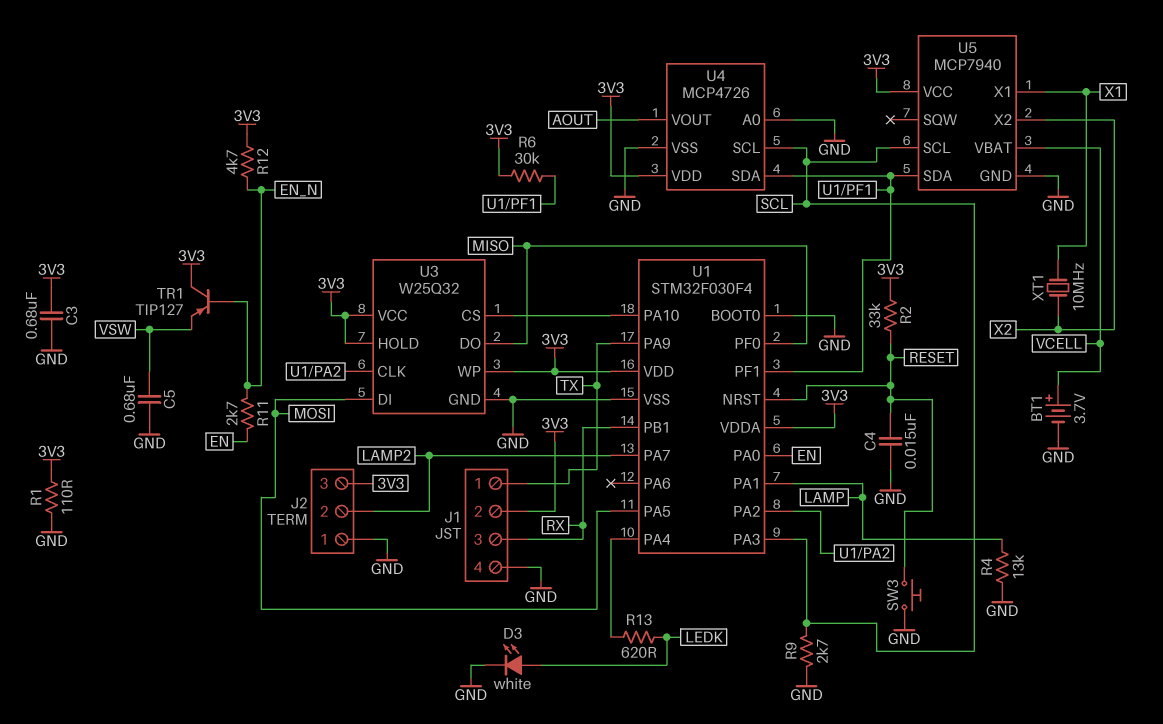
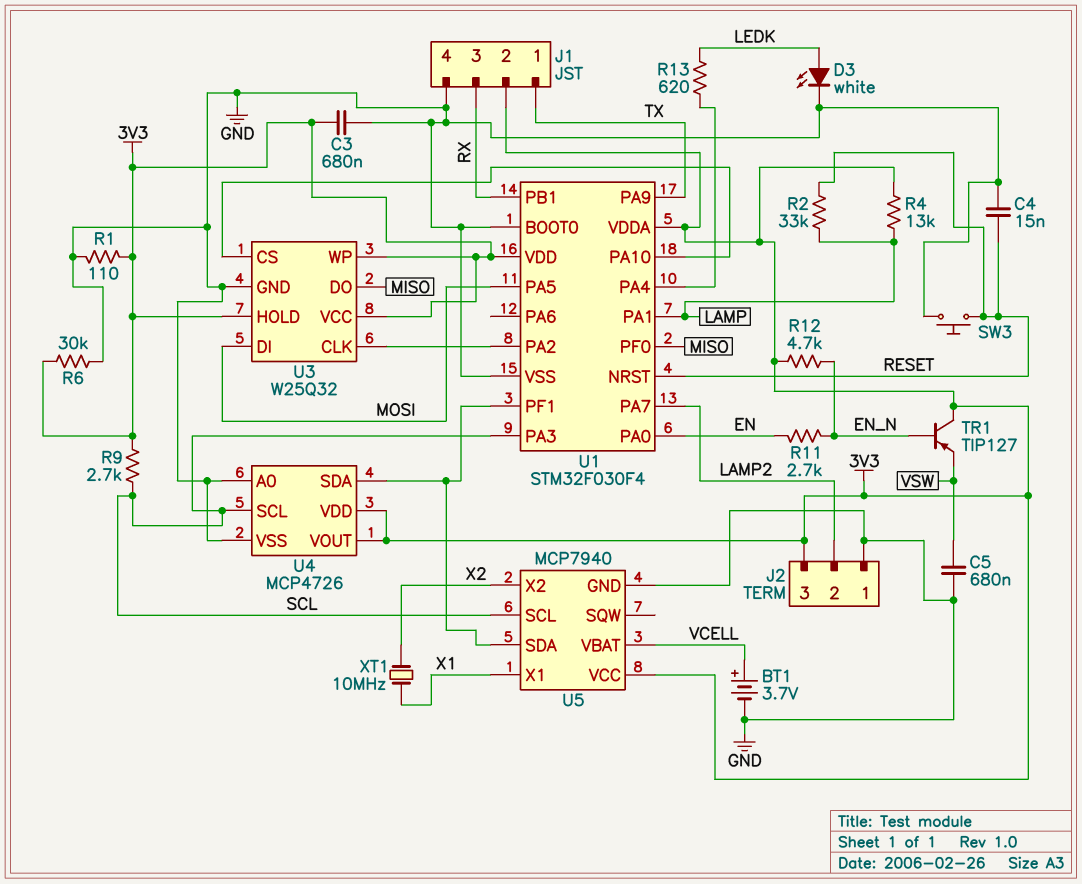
R2: 33k (3V3, RESET) -> 33k (LAMP, RESET)
R4: 13k (GND, LAMP) -> 13k (3V3, LAMP)
R6: 30k (3V3, U1/PF1) -> 30k (3V3, GND)
R9: 2.7k (GND, SCL) -> 2.7k (3V3, SCL)
U4 pin VOUT: AOUT -> 3V3

